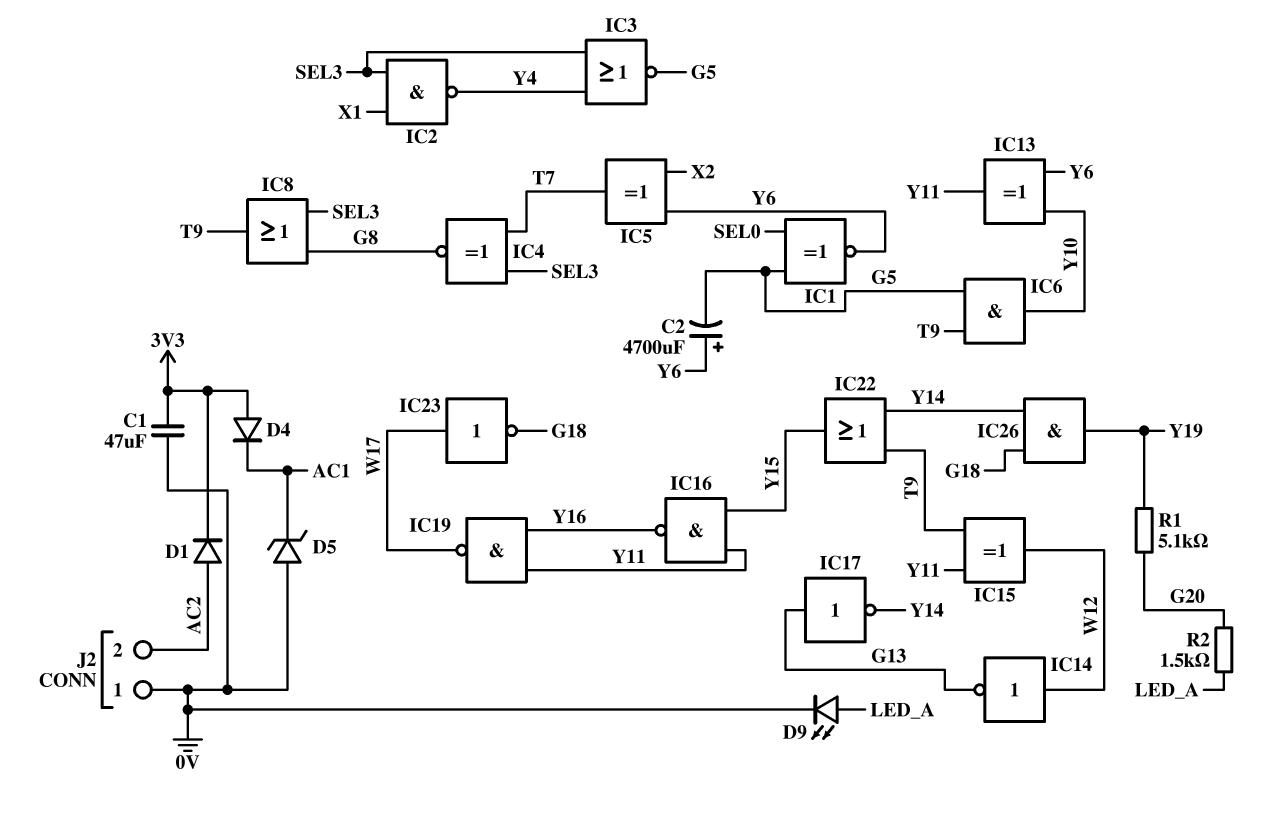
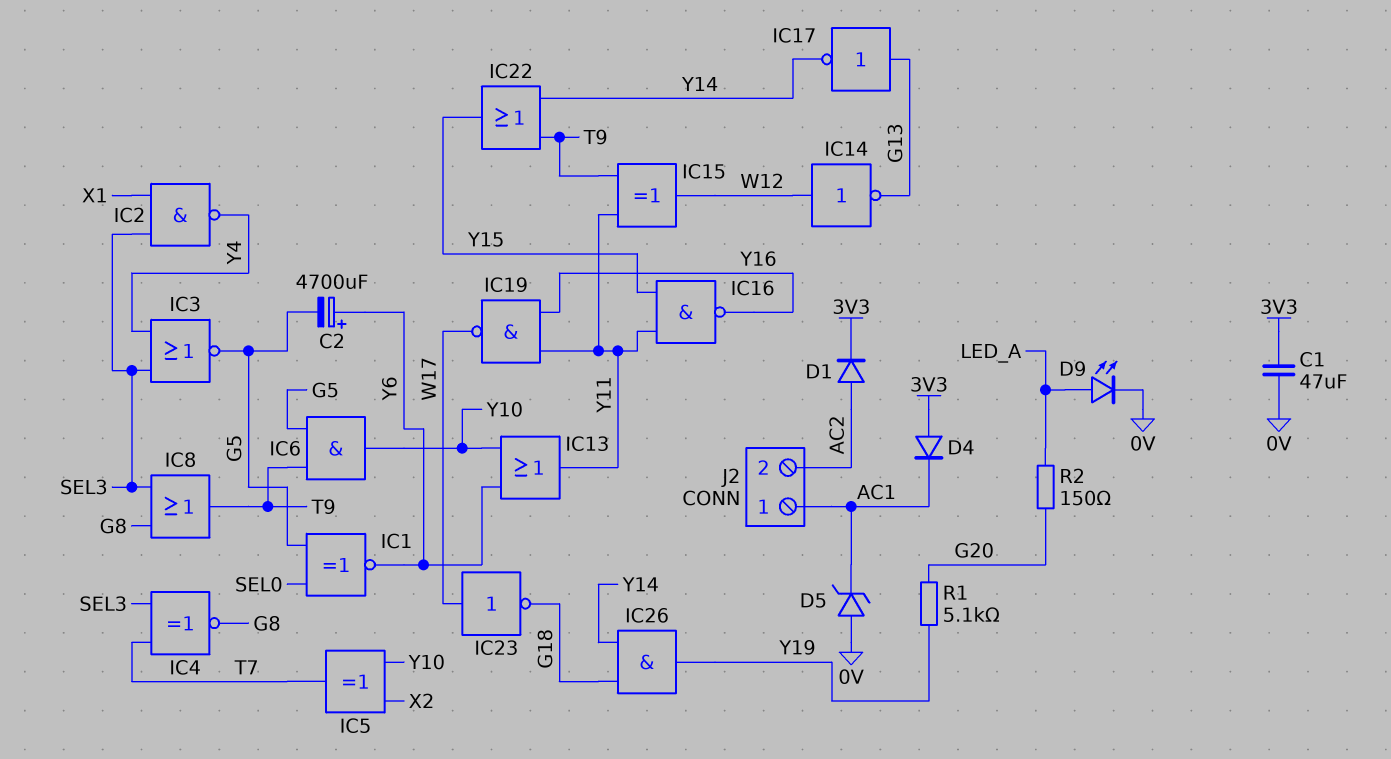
IC5: XOR (in X2, in Y6, out T7) -> XOR (in X2, in Y10, out T7)
IC13: XOR (in Y6, in Y10, out Y11) -> OR (in Y6, in Y10, out Y11)
J2 pin 1: 0V -> AC1
R2: 1.5k (G20, LED_A) -> 150 (G20, LED_A)

